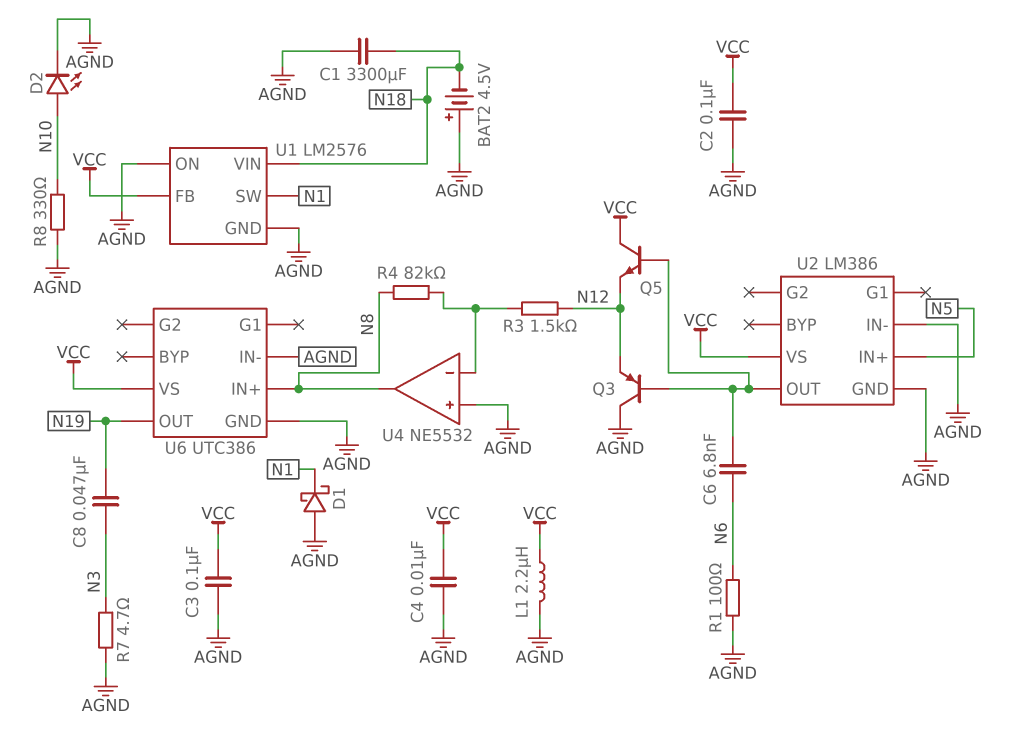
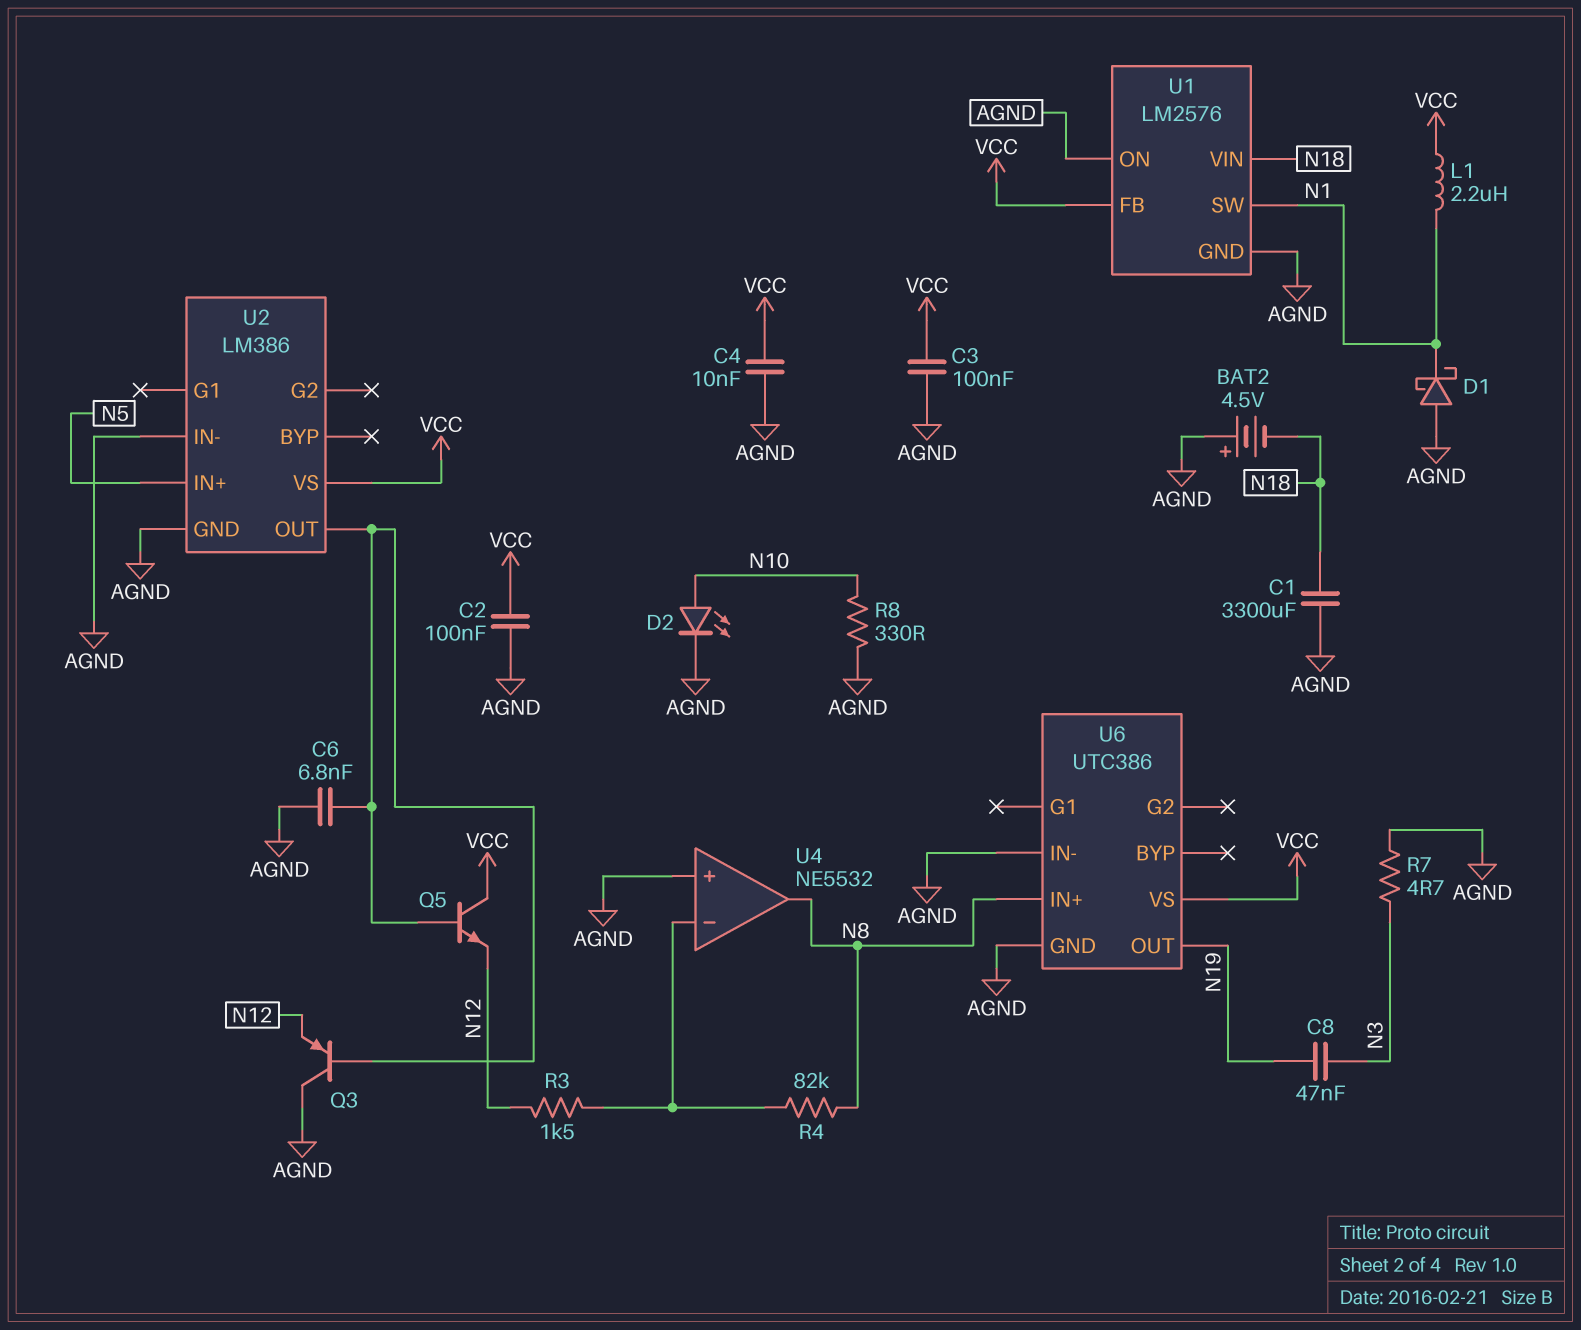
C6: 6.8nF (N6, U2/OUT) -> 6.8nF (AGND, U2/OUT)
L1: 2.2uH (AGND, VCC) -> 2.2uH (N1, VCC)
R1: 100 (AGND, N6) -> none

